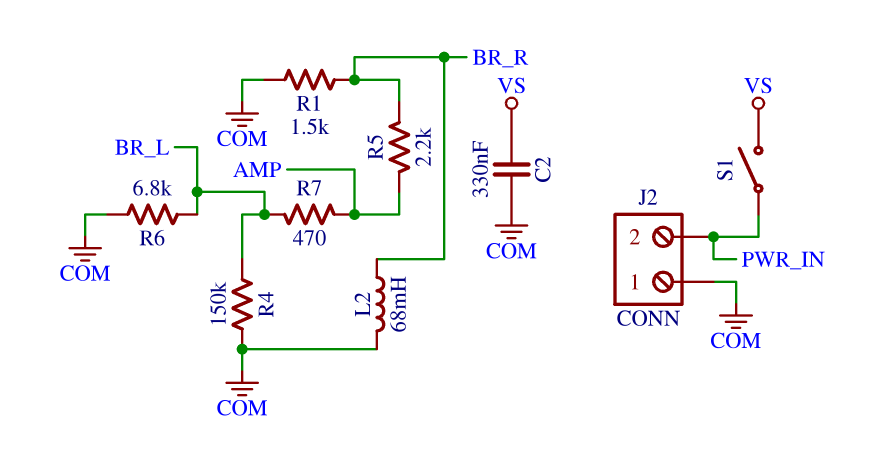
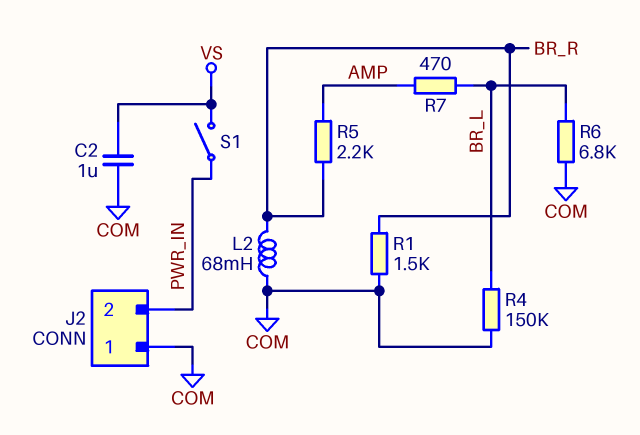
C2: 330nF (COM, VS) -> 1uF (COM, VS)

